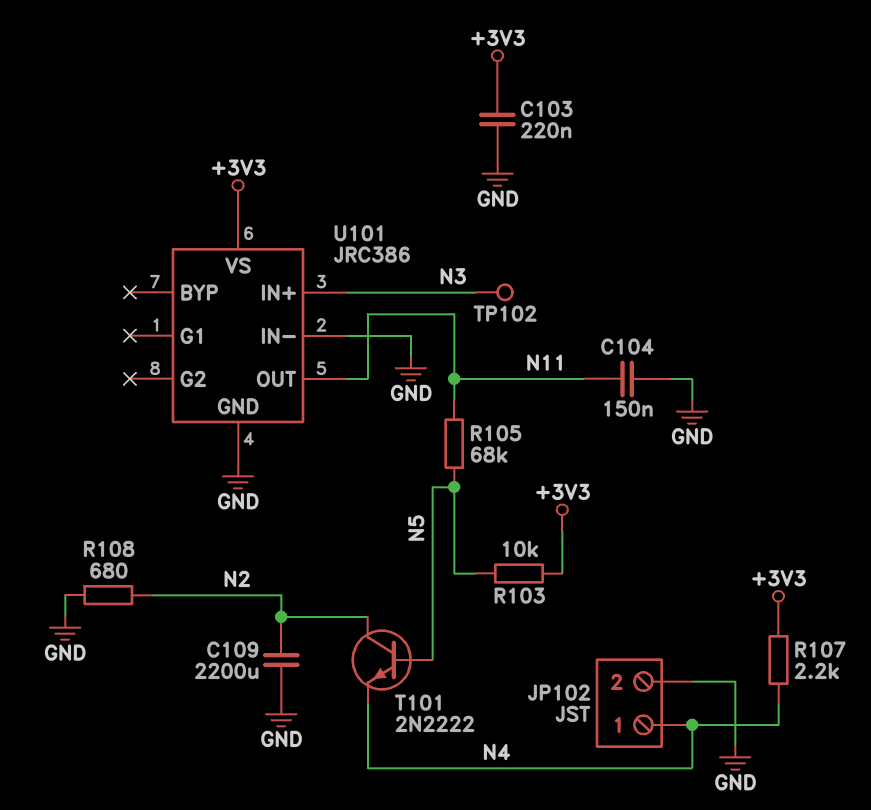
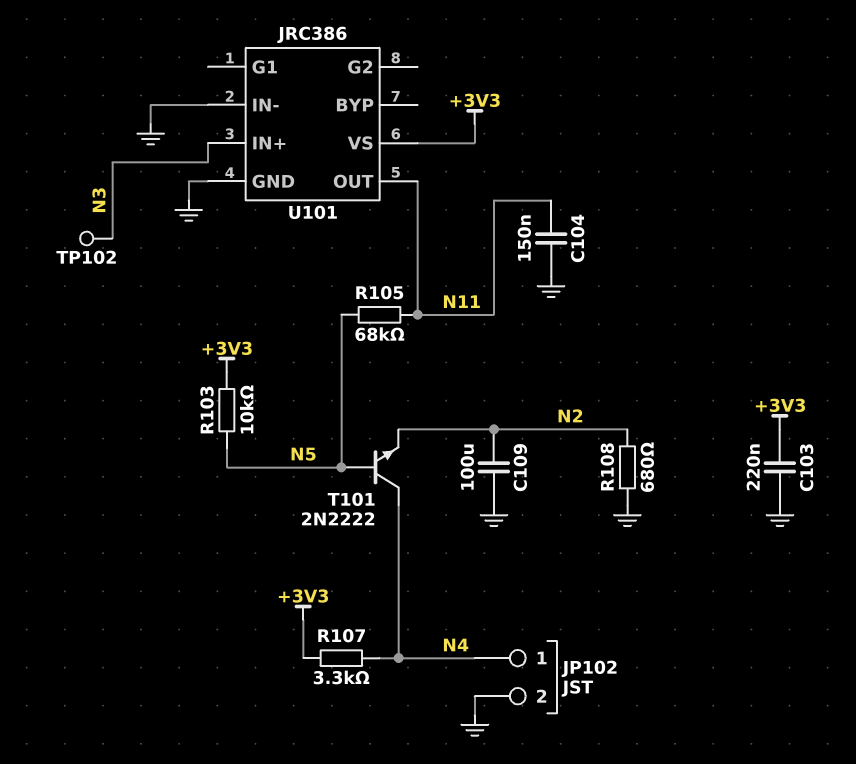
C109: 2200uF (GND, N2) -> 100uF (GND, N2)
R107: 2.2k (+3V3, N4) -> 3.3k (+3V3, N4)
T101: NPN 2N2222 (B N5, C N2, E N4) -> NPN 2N2222 (B N5, C N4, E N2)

